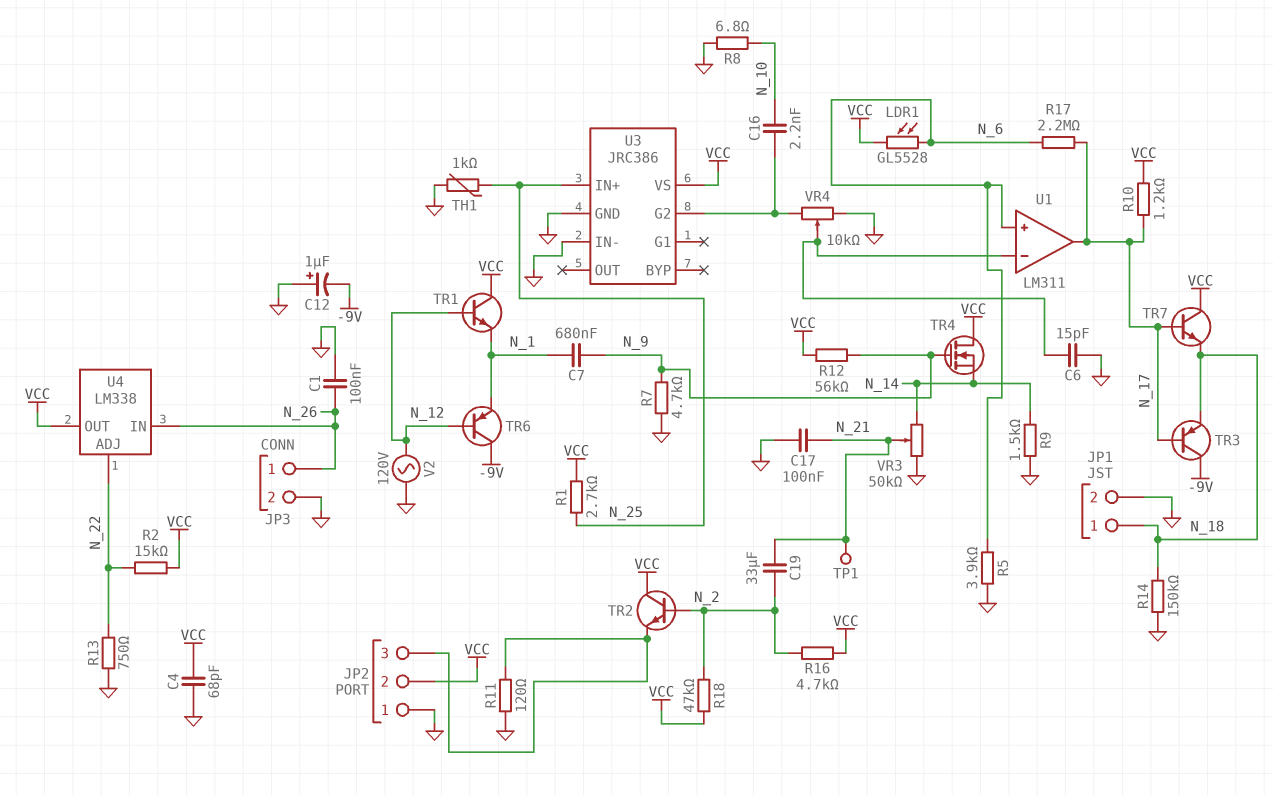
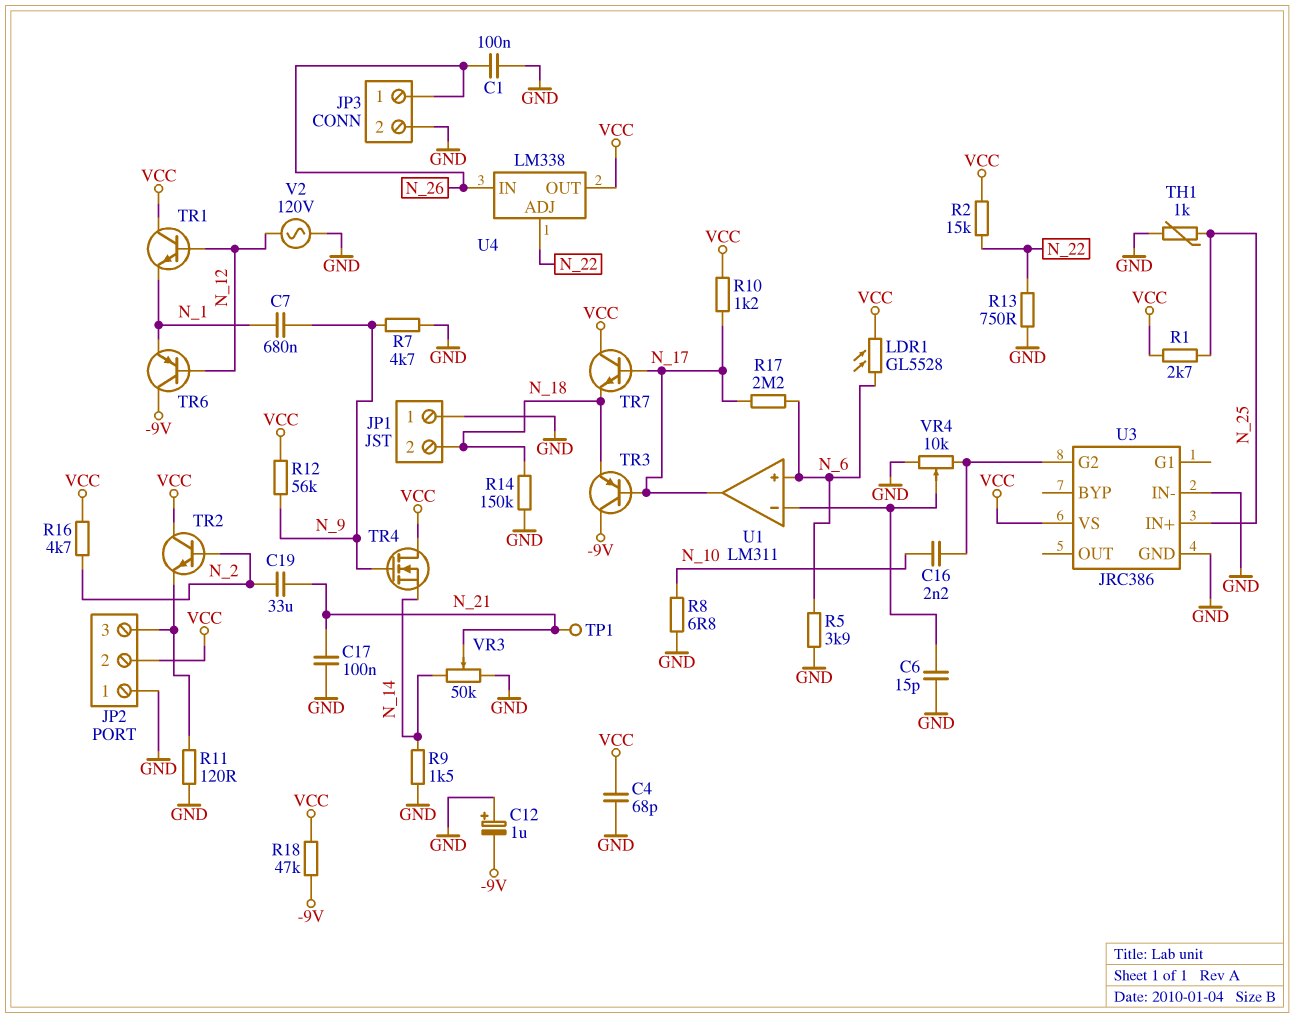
JP1 pin 1: N_18 -> GND
JP1 pin 2: GND -> N_18
R18: 47k (N_2, VCC) -> 47k (-9V, VCC)

